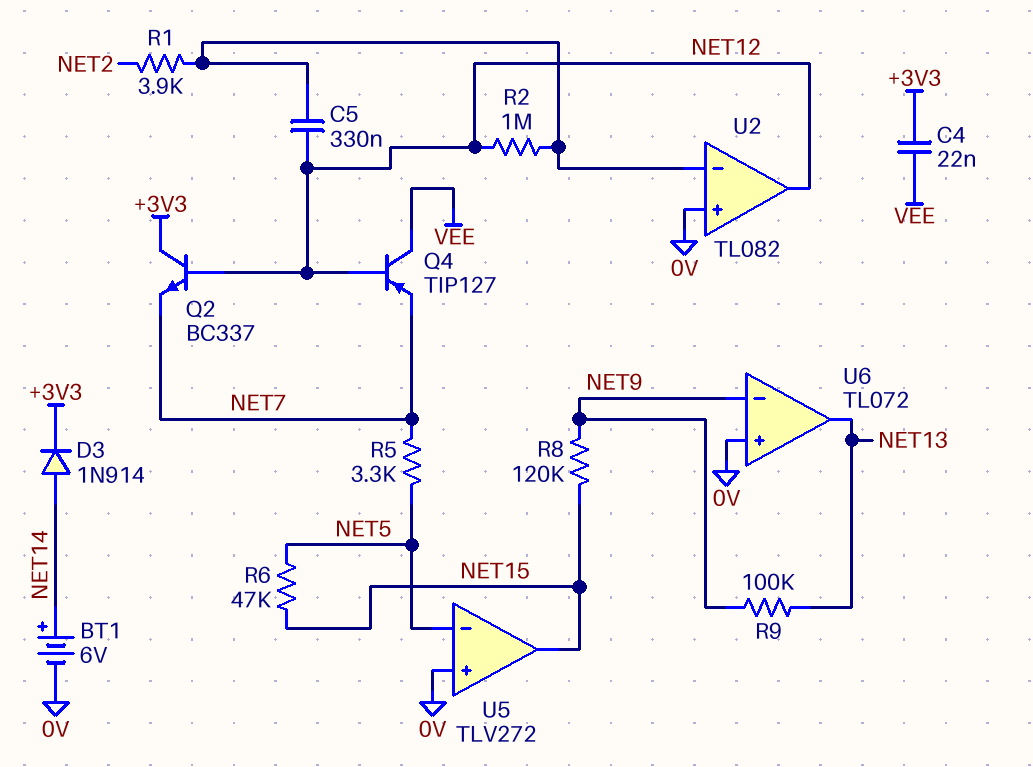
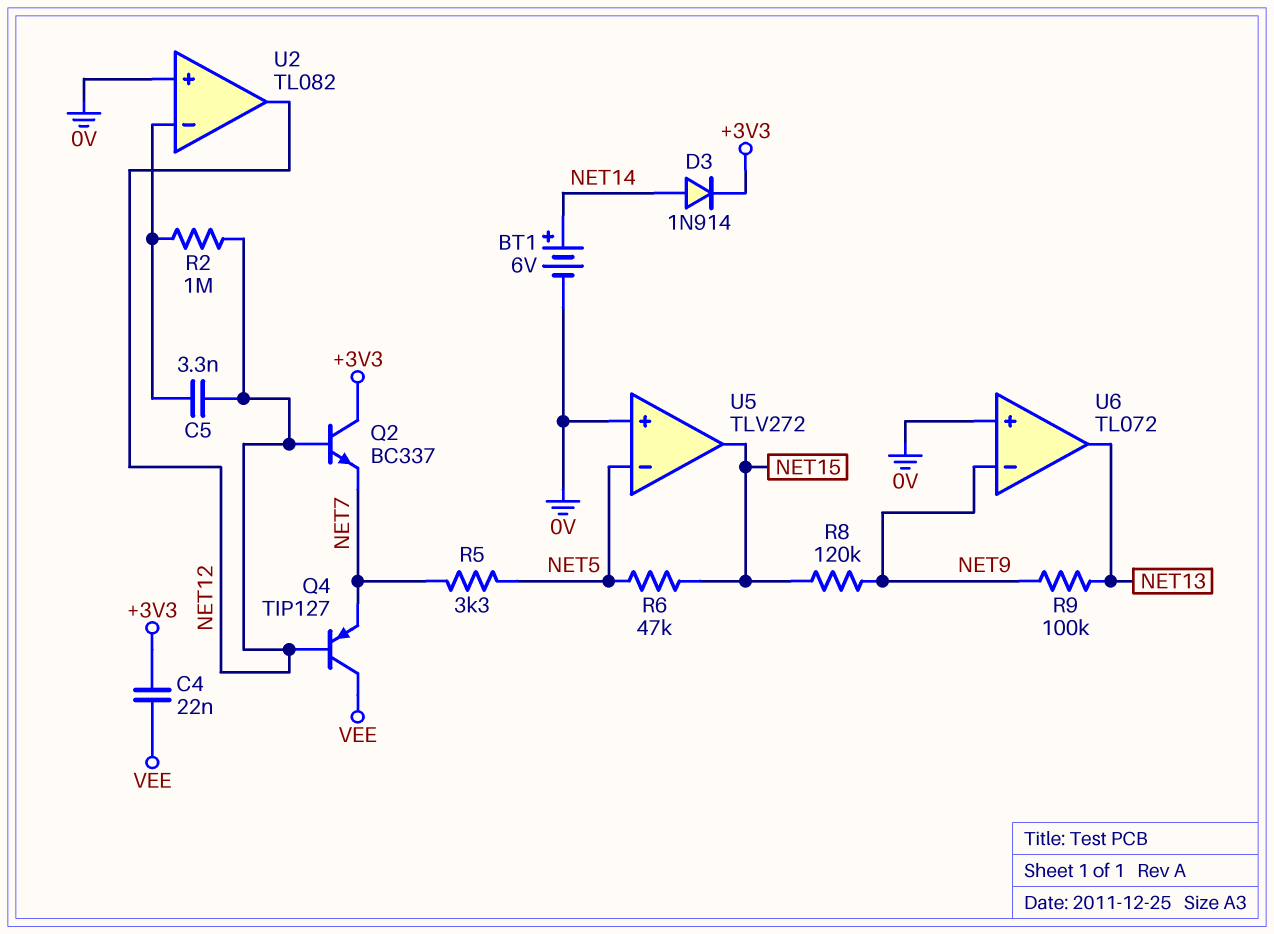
C5: 330nF (NET12, U2/in-) -> 3.3nF (NET12, U2/in-)
R1: 3.9k (NET2, U2/in-) -> none

